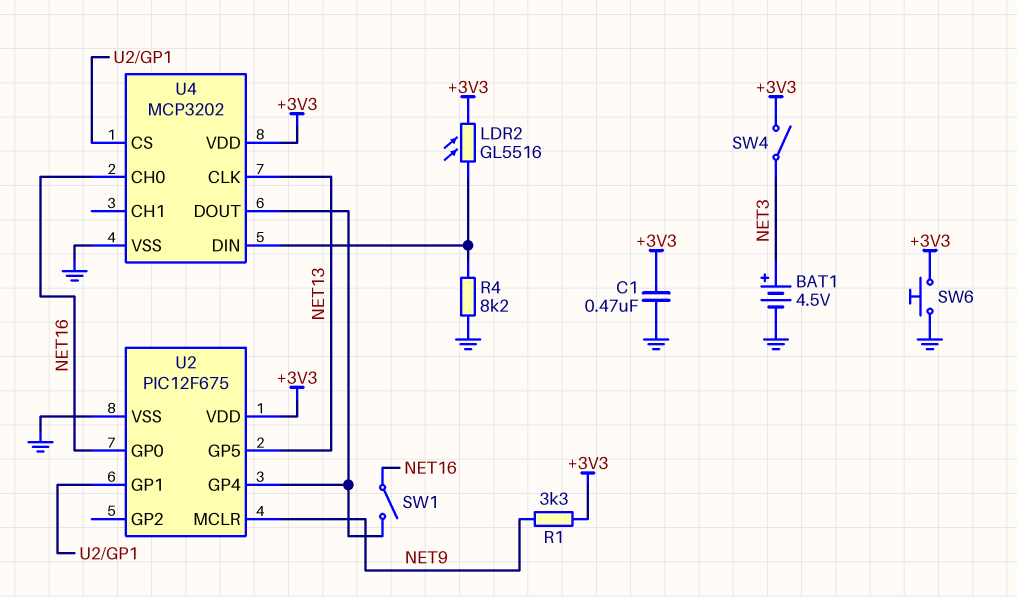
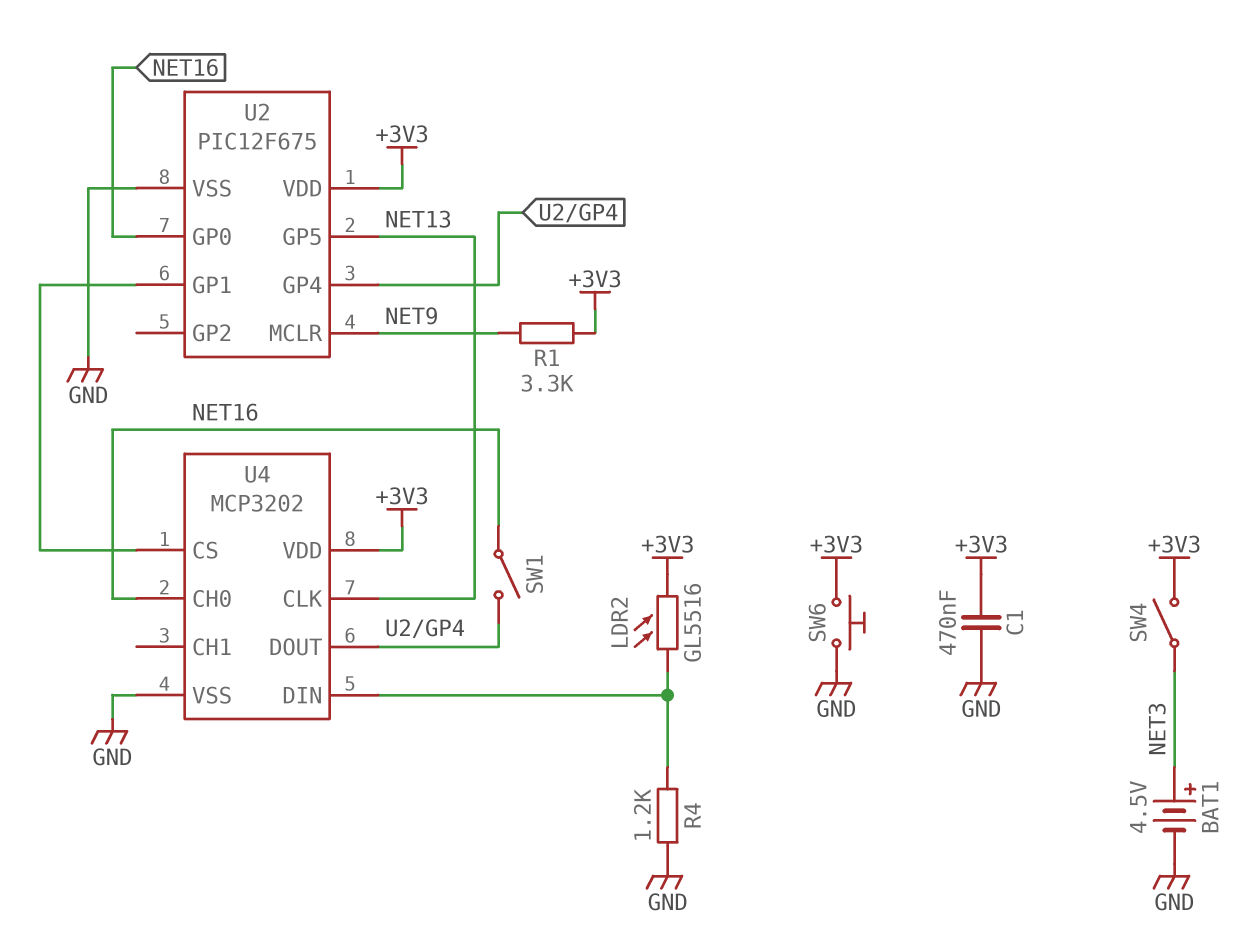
R4: 8.2k (GND, U4/DIN) -> 1.2k (GND, U4/DIN)

